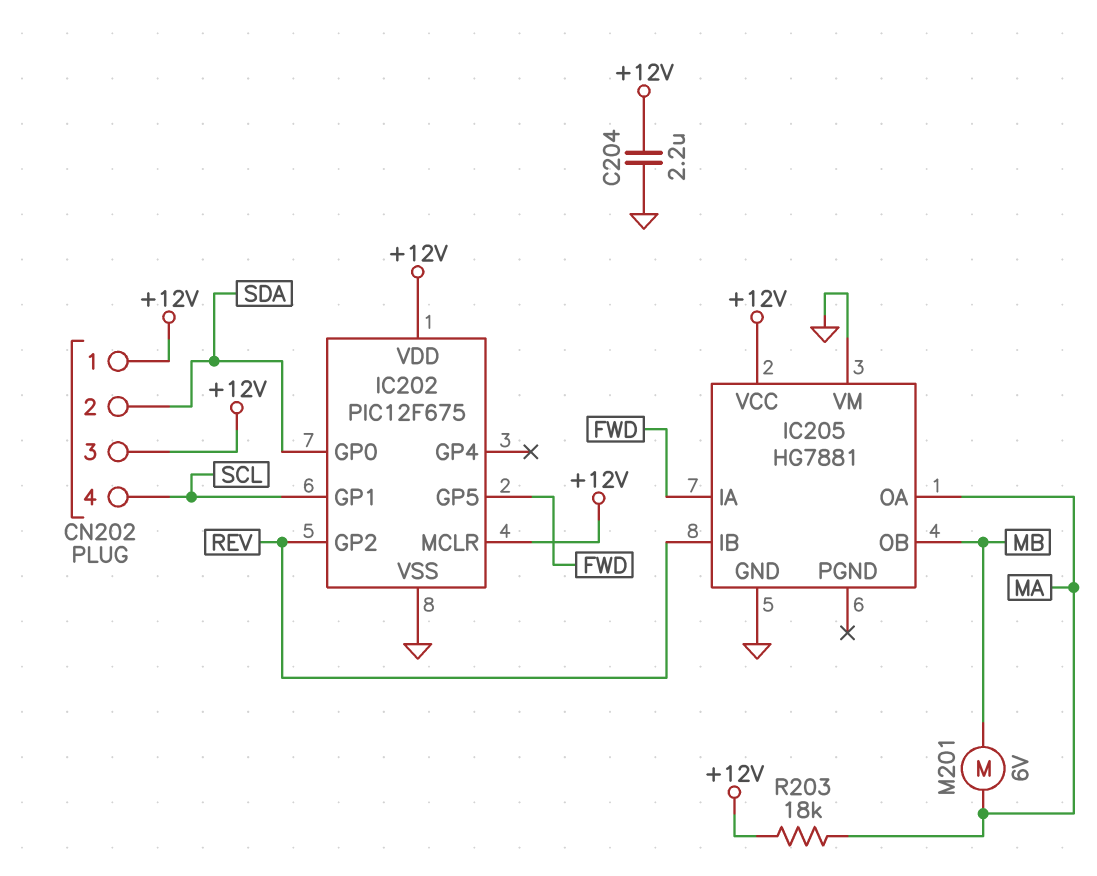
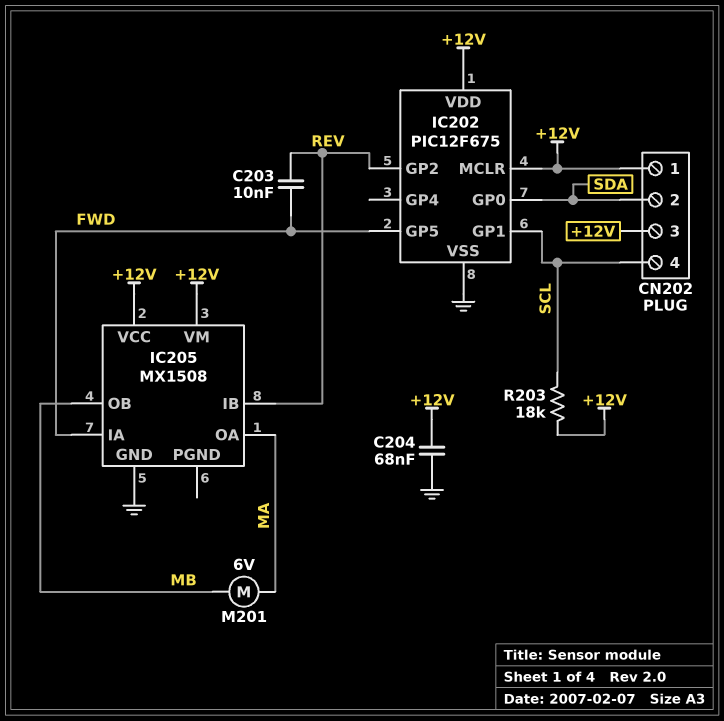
C203: none -> 10nF (FWD, REV)
C204: 2.2uF (+12V, GND) -> 68nF (+12V, GND)
IC205: HG7881 -> MX1508
IC205 pin VM: GND -> +12V
R203: 18k (+12V, MA) -> 18k (+12V, SCL)

